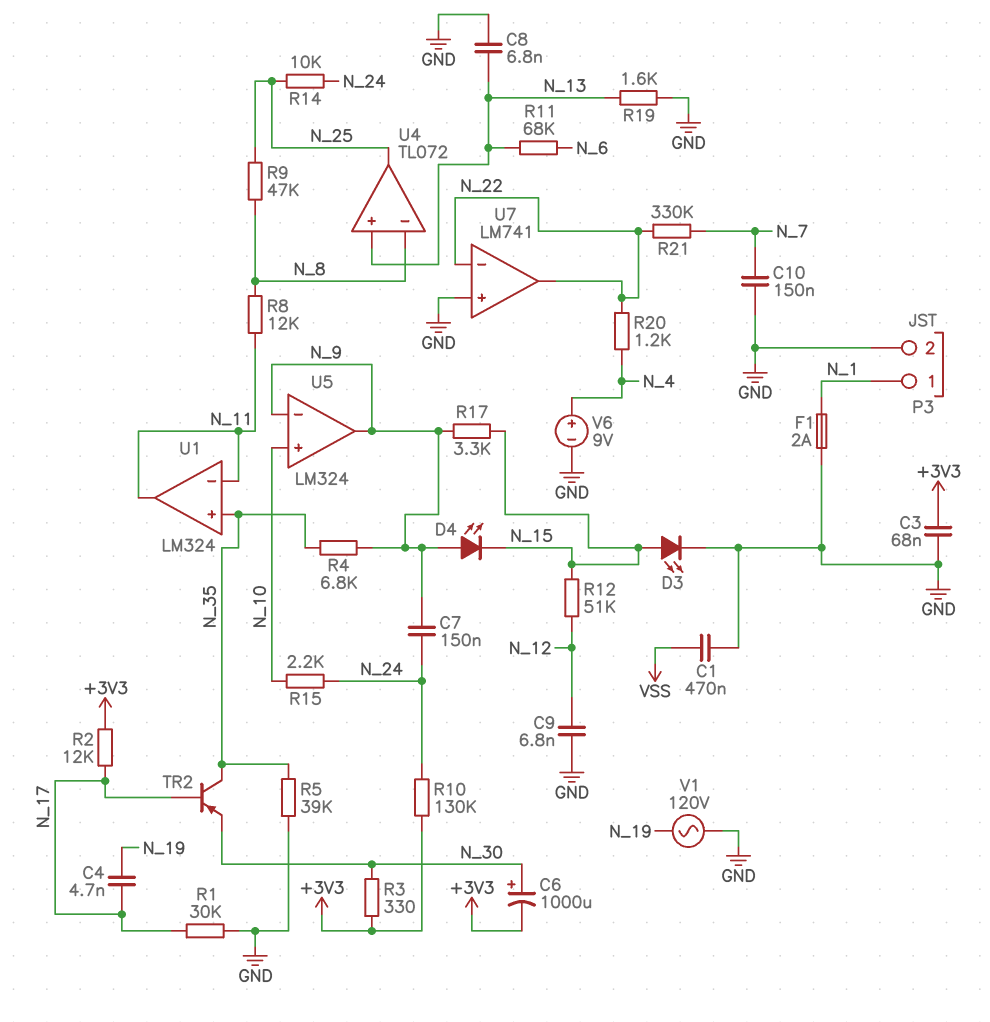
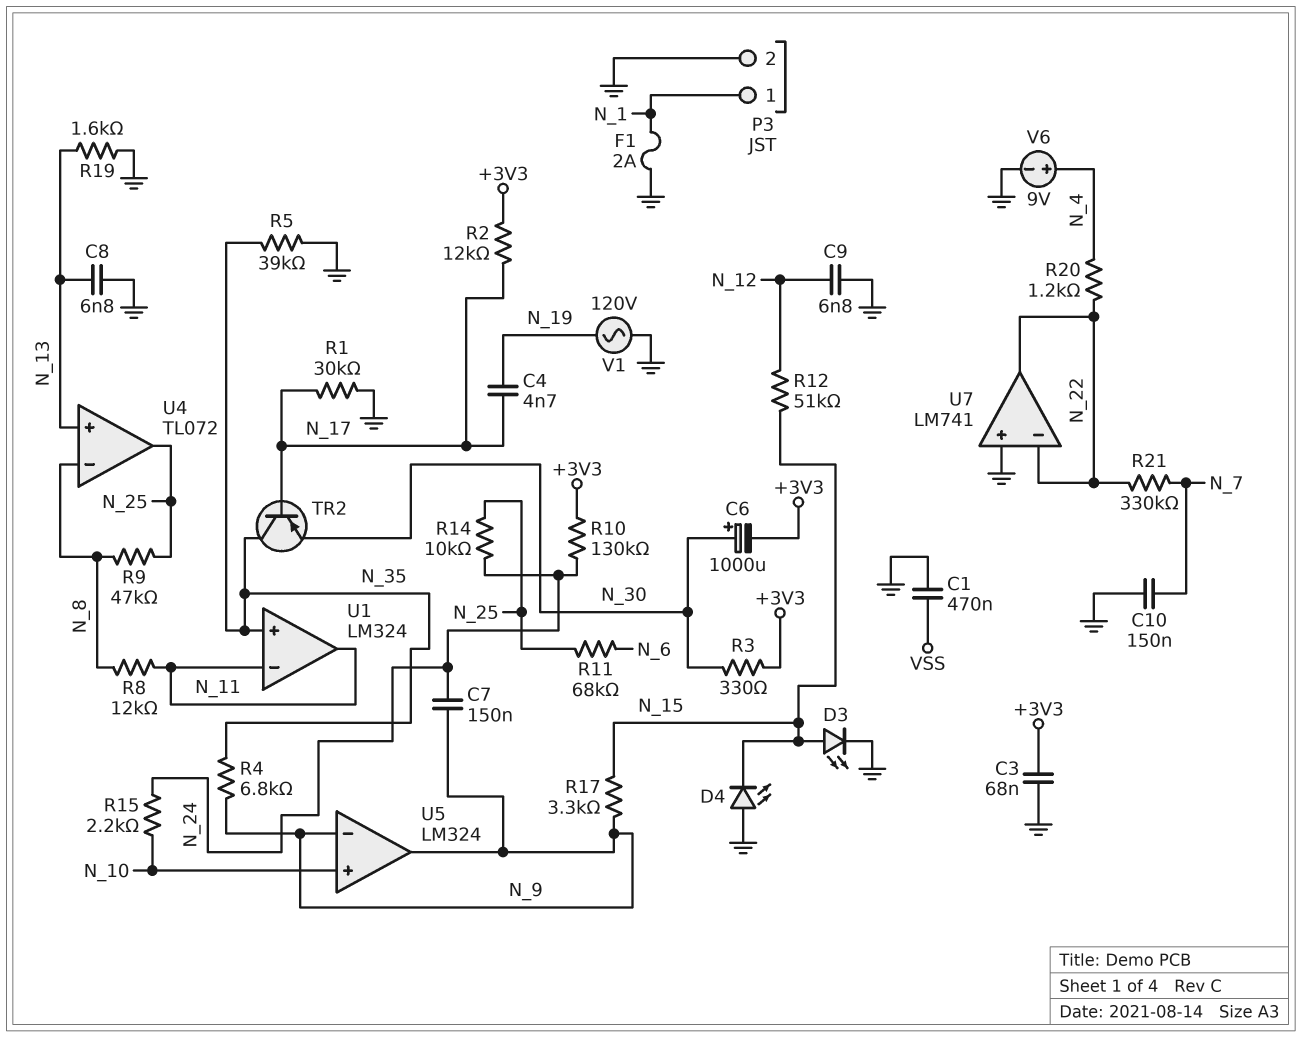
D4: LED (A N_9, K N_15) -> LED (A GND, K N_15)
R11: 68k (N_6, N_13) -> 68k (N_6, N_25)

